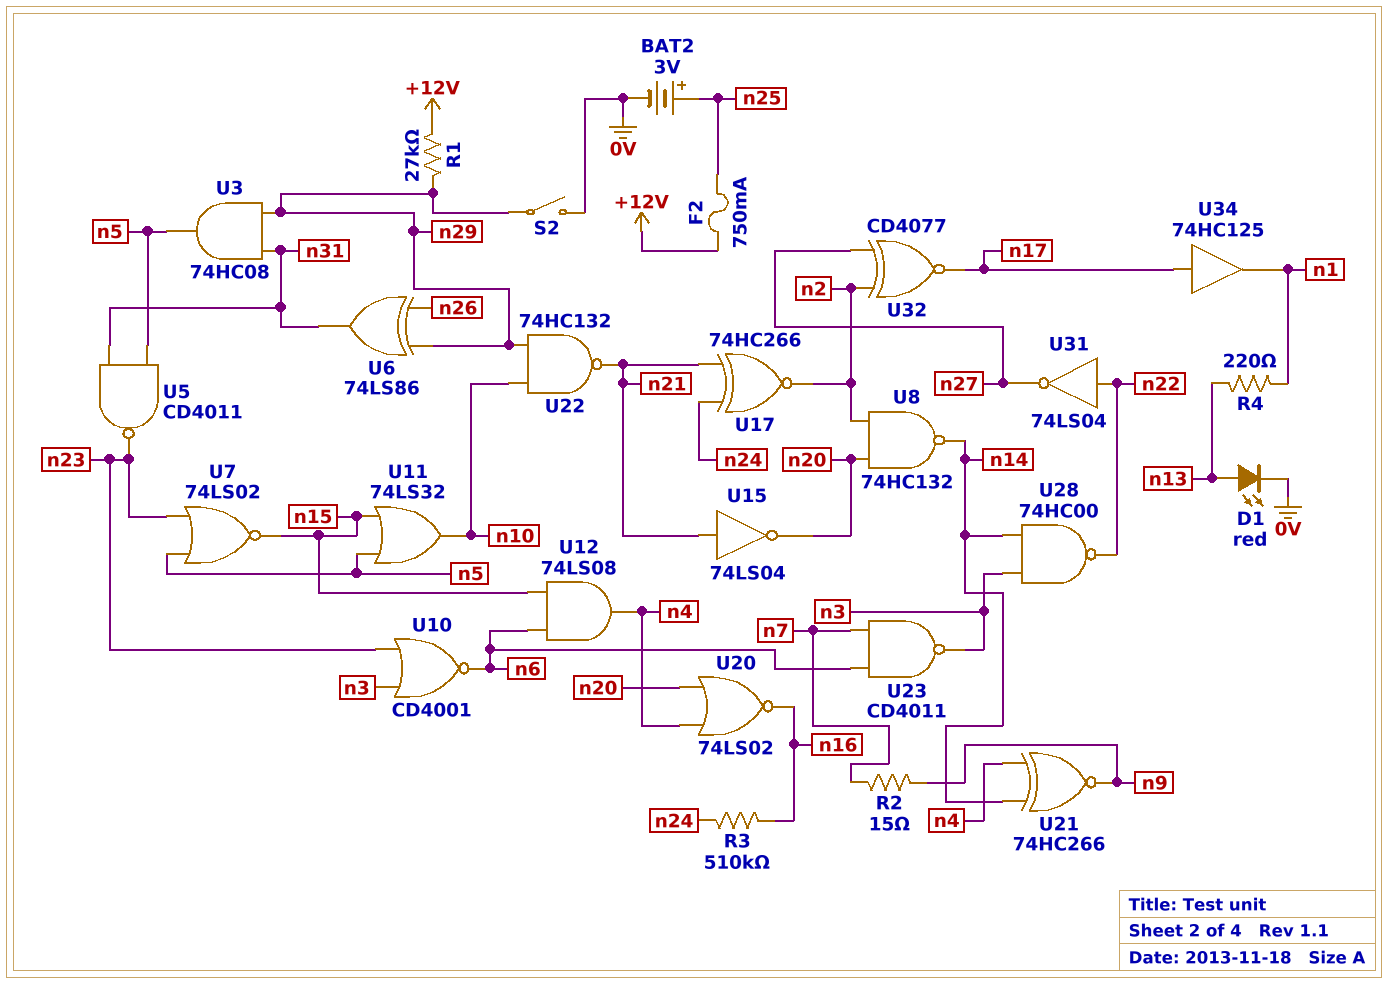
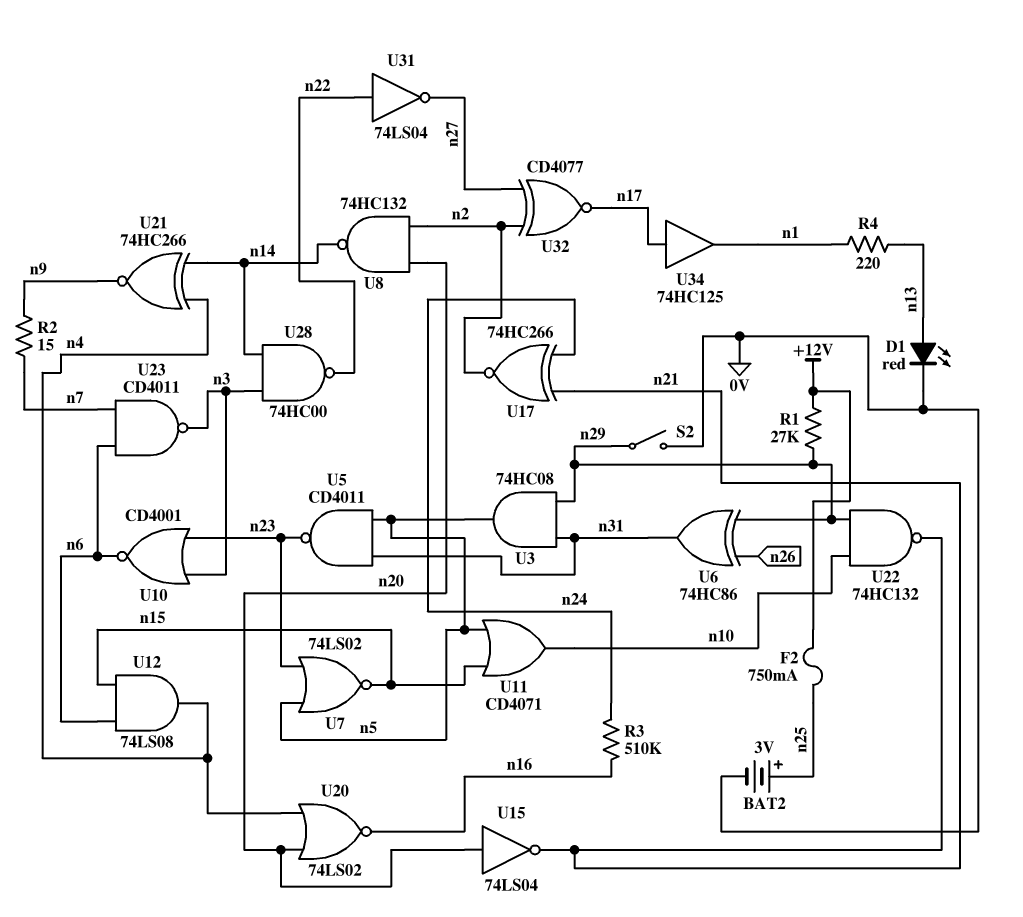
U6: XOR 74LS86 (in n26, in n29, out n31) -> XOR 74HC86 (in n26, in n29, out n31)
U11: OR 74LS32 (in n5, in n15, out n10) -> OR CD4071 (in n5, in n15, out n10)
U15: NOT 74LS04 (in n21, out n20) -> NOT 74LS04 (in n20, out n21)

